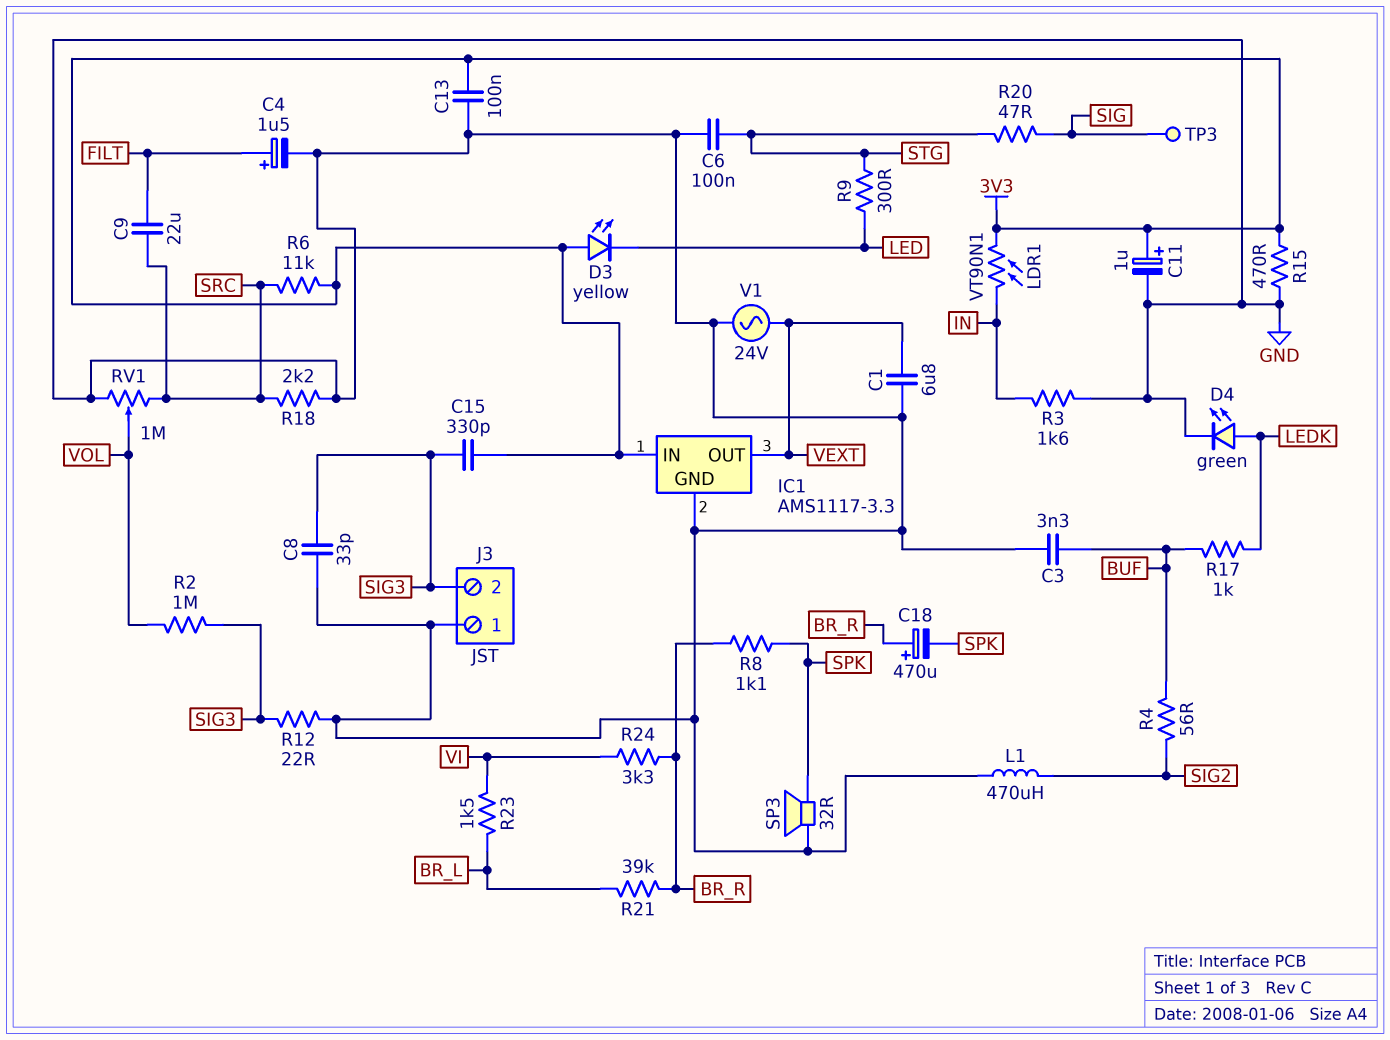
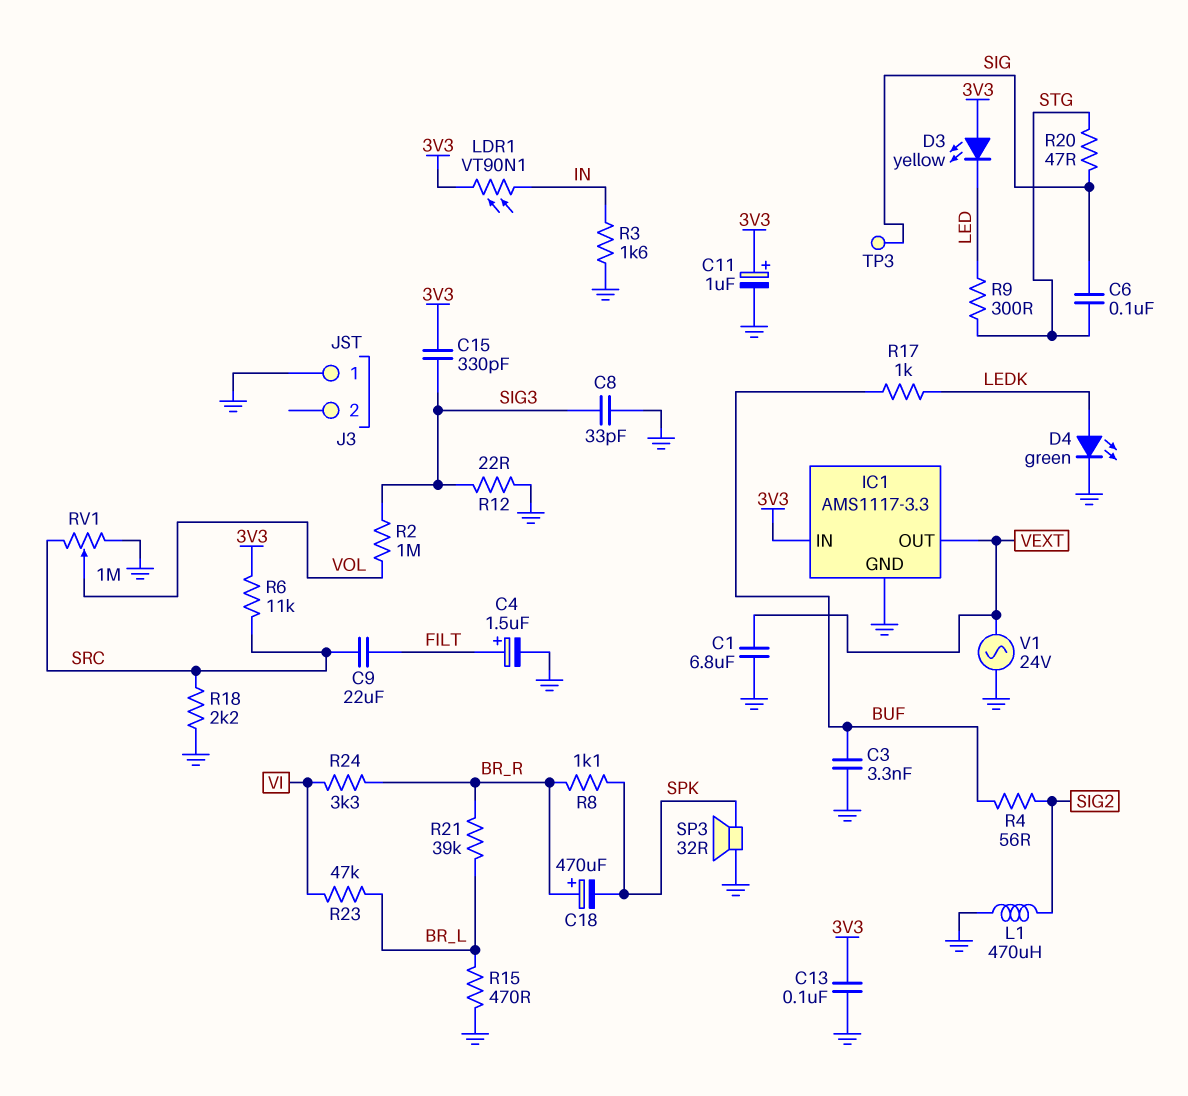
C6: 100nF (GND, STG) -> 100nF (SIG, STG)
J3 pin 2: SIG3 -> none
R15: 470 (3V3, GND) -> 470 (BR_L, GND)
R23: 1.5k (BR_L, VI) -> 47k (BR_L, VI)

